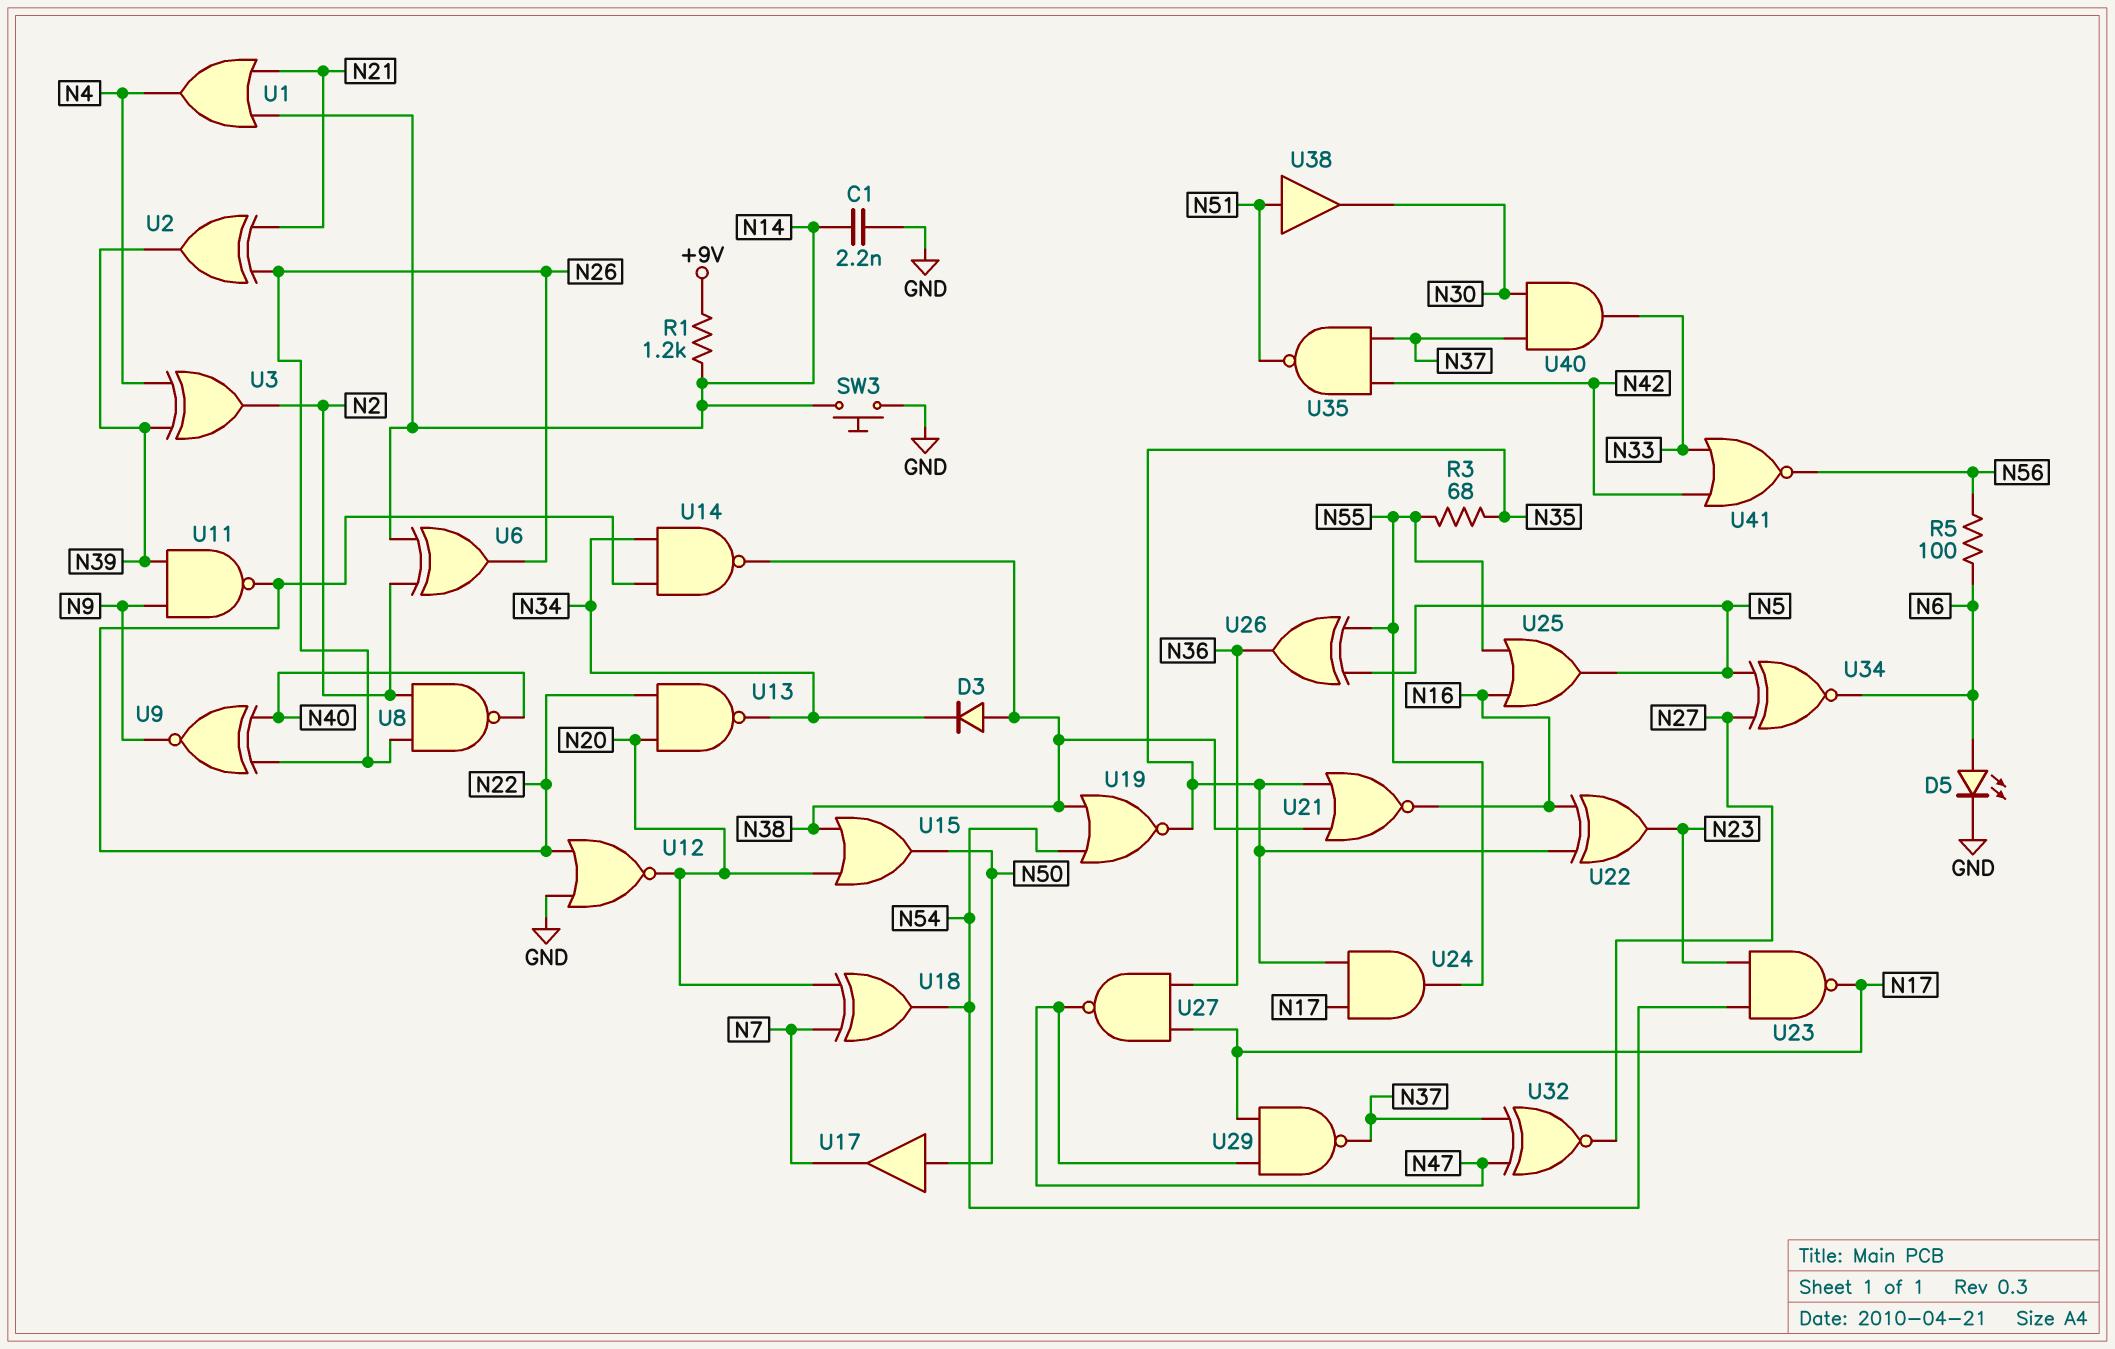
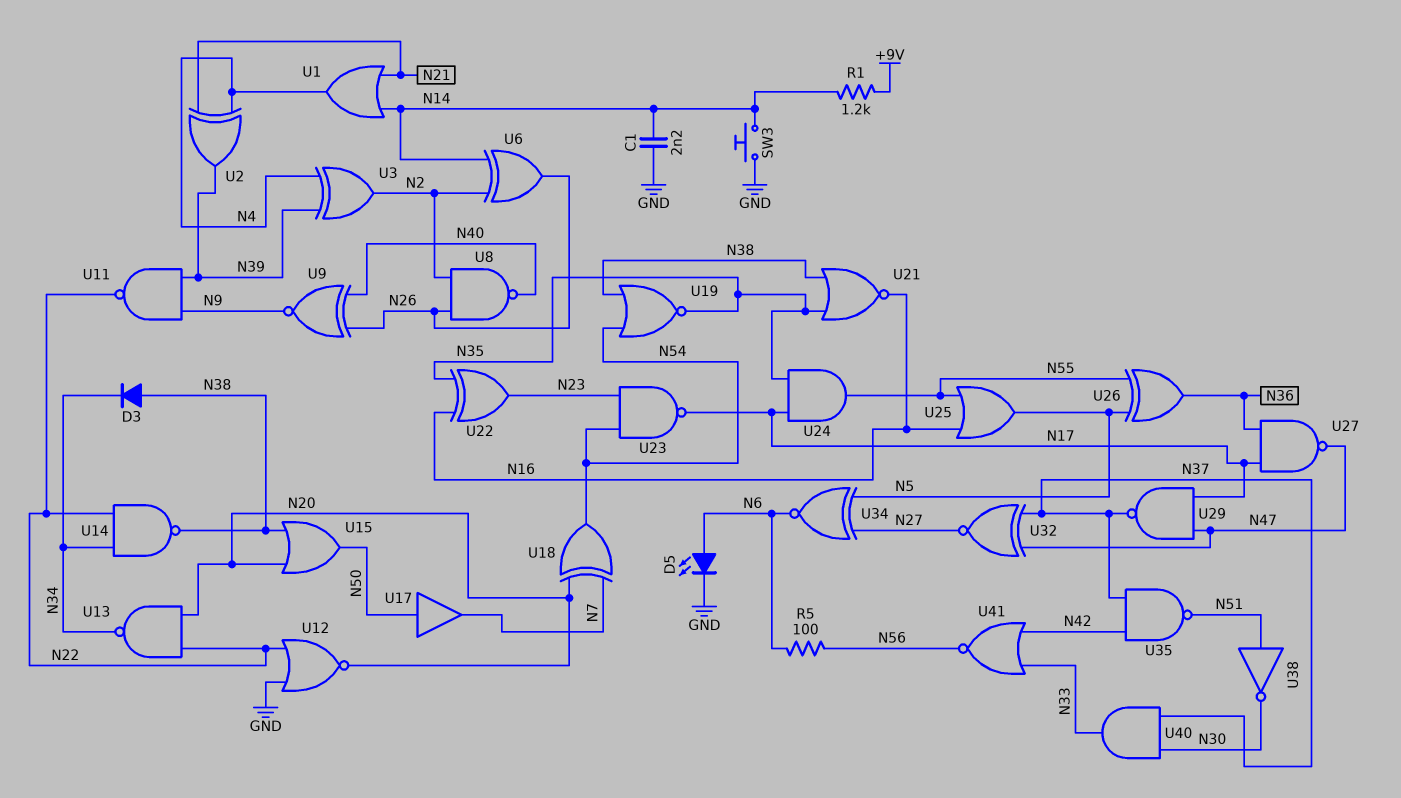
R3: 68 (N35, N55) -> none
U2: XOR (in N21, in N26, out N39) -> XOR (in N4, in N21, out N39)
U38: buffer (in N51, out N30) -> NOT (in N51, out N30)

